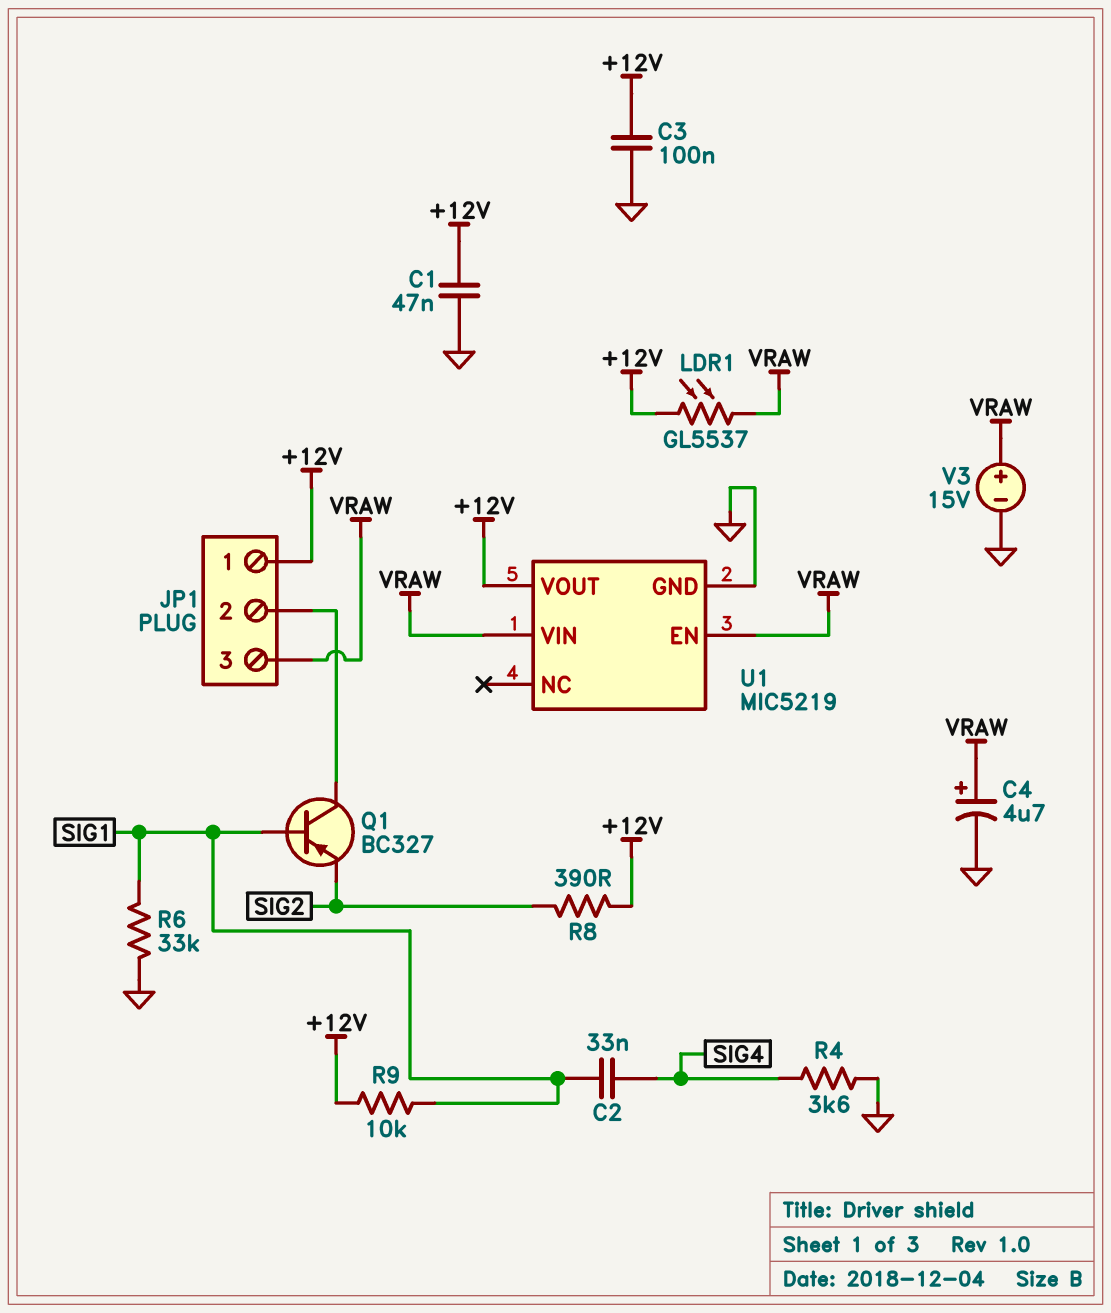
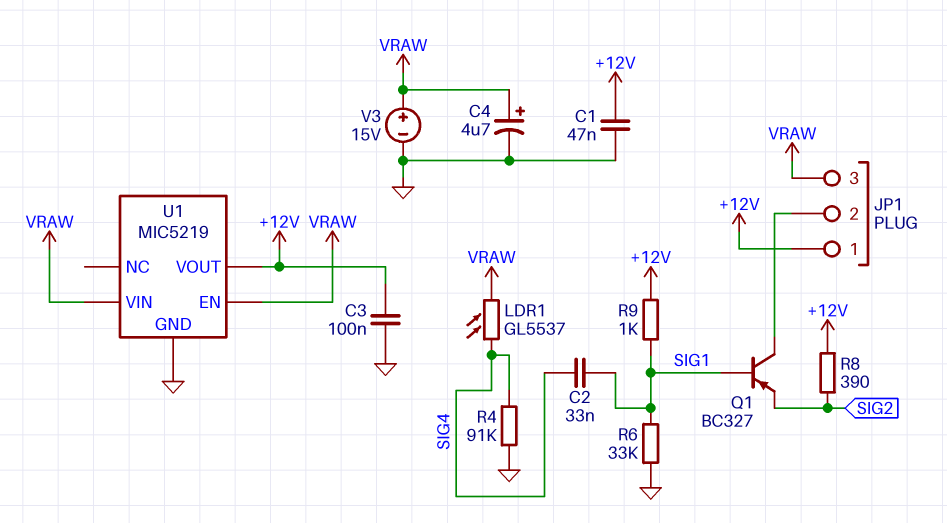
LDR1: GL5537 (+12V, VRAW) -> GL5537 (SIG4, VRAW)
R4: 3.6k (GND, SIG4) -> 91k (GND, SIG4)
R9: 10k (+12V, SIG1) -> 1k (+12V, SIG1)

